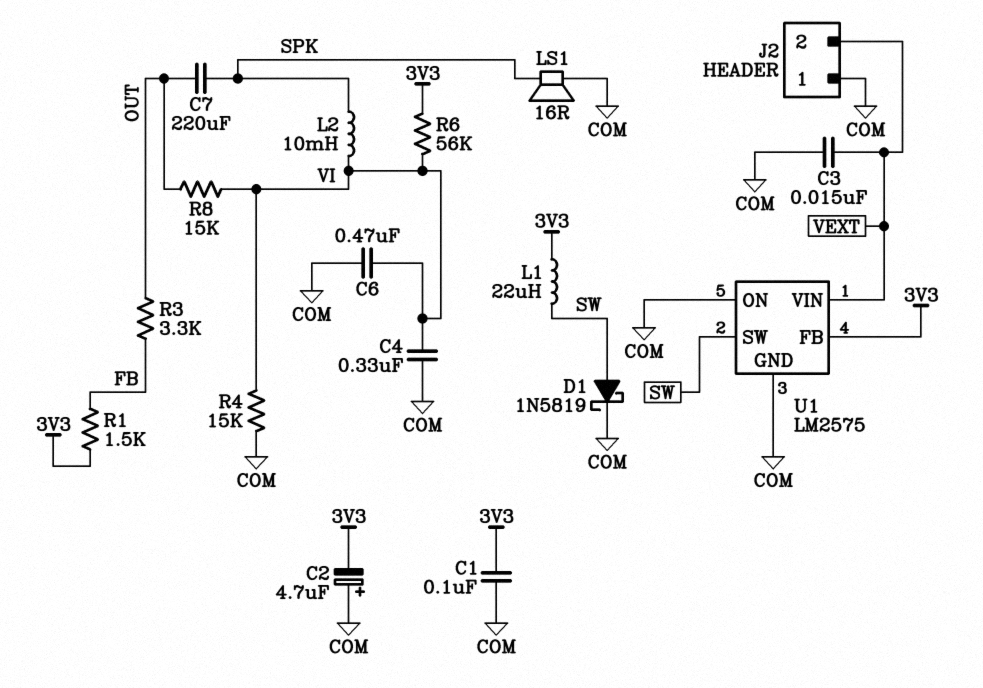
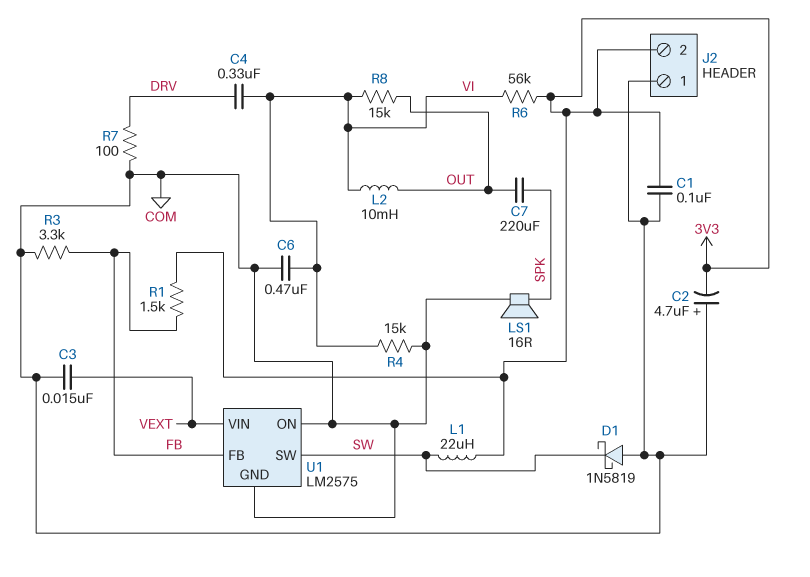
C4: 330nF (COM, VI) -> 330nF (DRV, VI)
D1: schottky 1N5819 (A SW, K COM) -> schottky 1N5819 (A COM, K SW)
J2 pin 2: VEXT -> 3V3
L2: 10mH (SPK, VI) -> 10mH (OUT, VI)
R3: 3.3k (FB, OUT) -> 3.3k (COM, FB)
R7: none -> 100 (COM, DRV)
U1 pin FB: 3V3 -> FB

